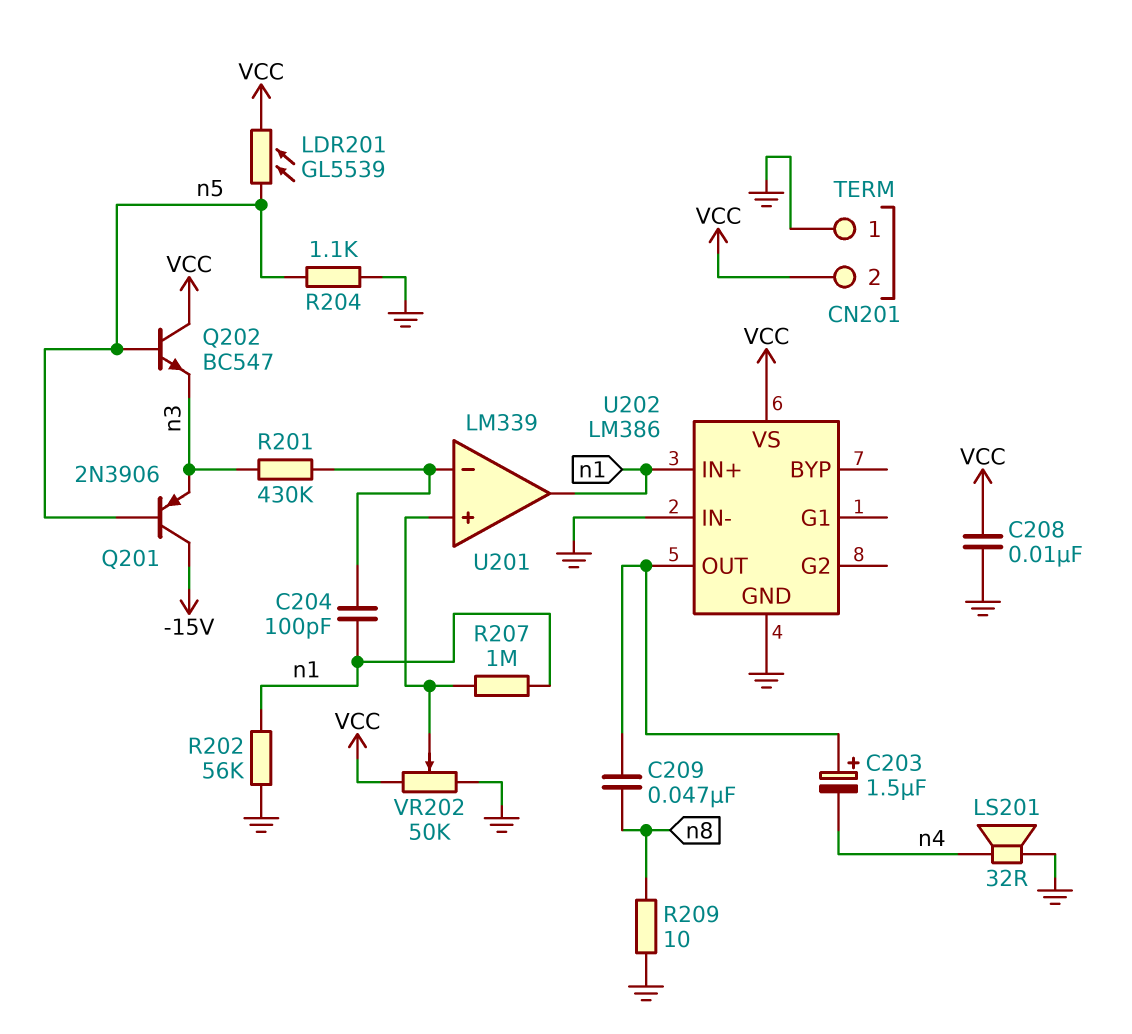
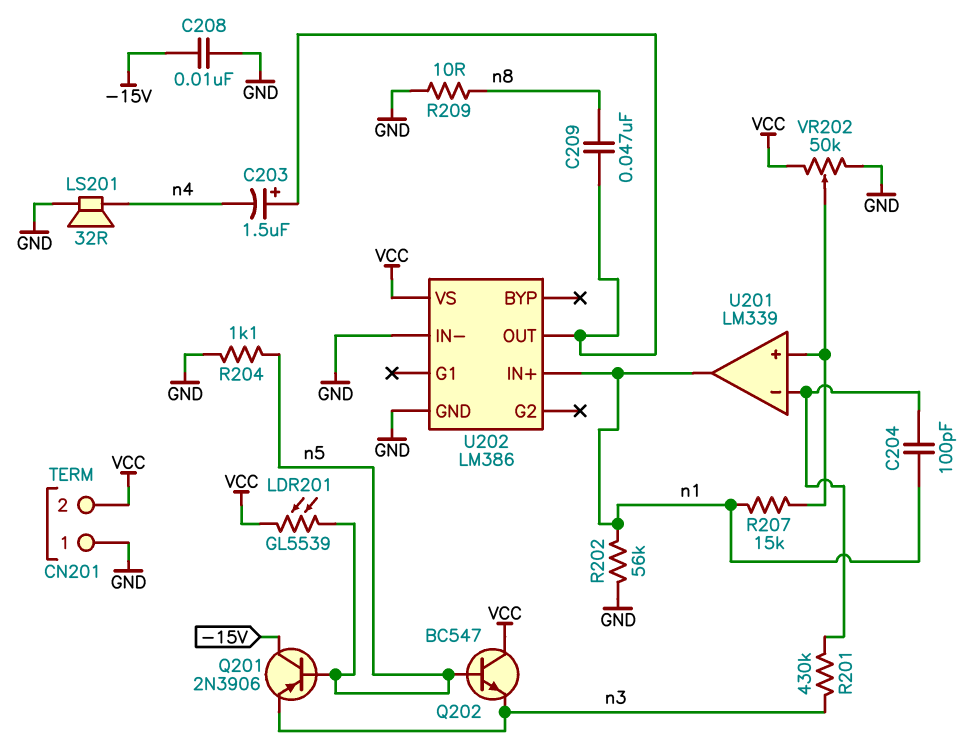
C208: 10nF (GND, VCC) -> 10nF (-15V, GND)
R207: 1M (U201/in+, n1) -> 15k (U201/in+, n1)

